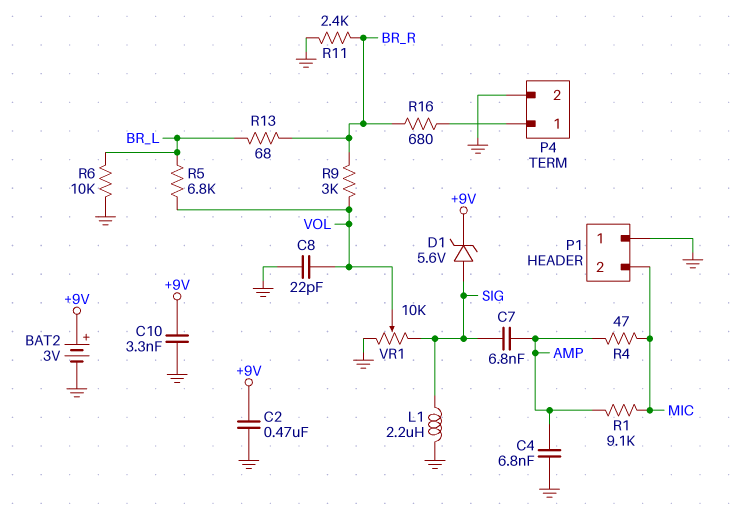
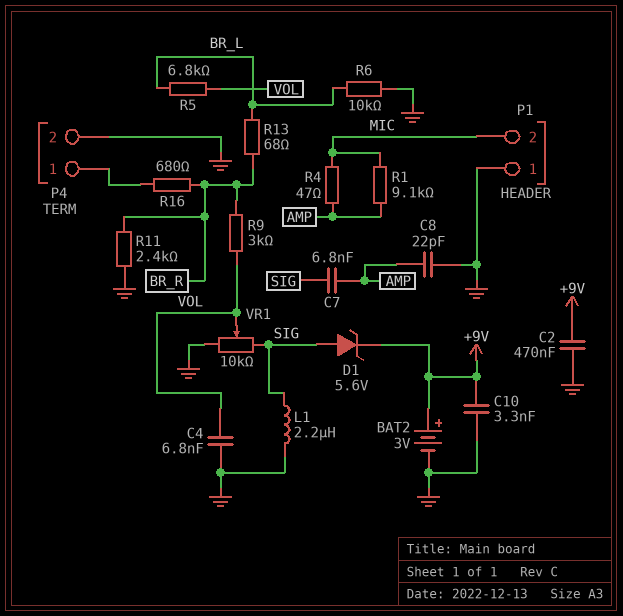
C4: 6.8nF (AMP, GND) -> 6.8nF (GND, VOL)
C8: 22pF (GND, VOL) -> 22pF (AMP, GND)

